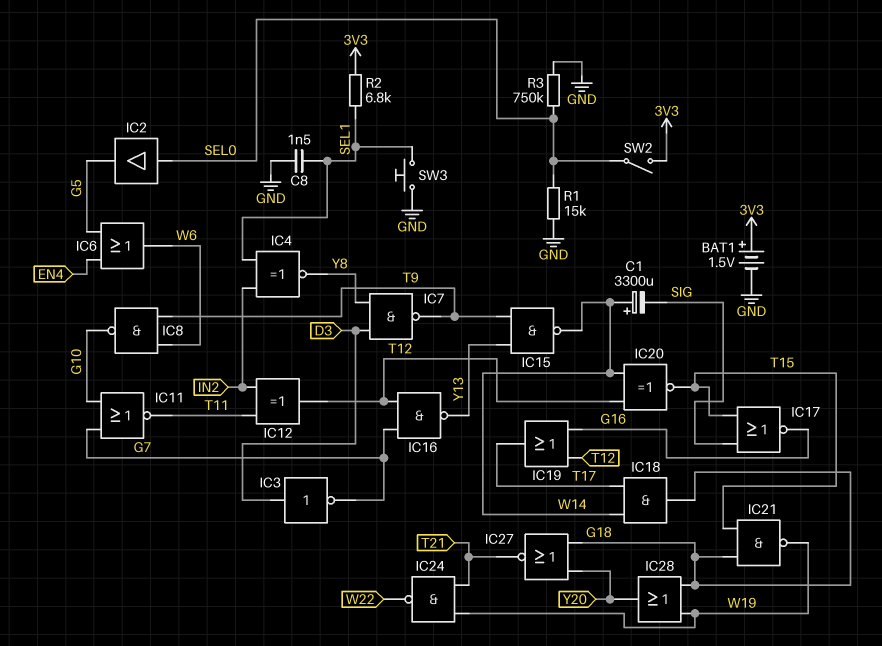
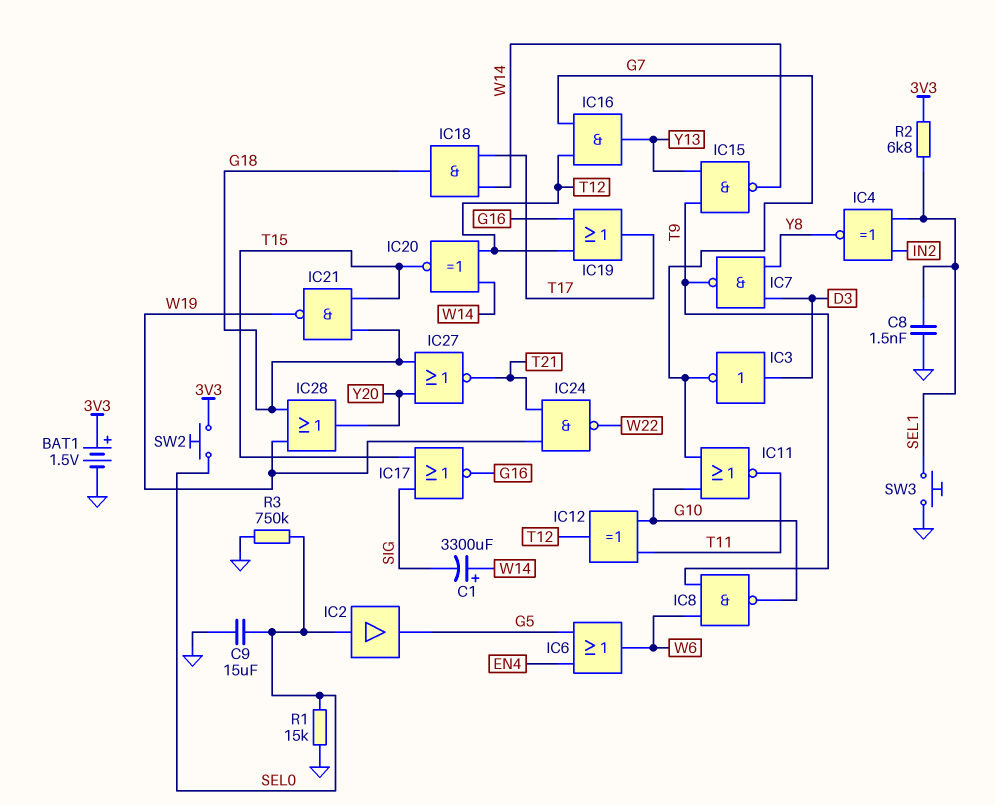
C9: none -> 15uF (GND, SEL0)
IC12: XOR (in IN2, in T11, out T12) -> XOR (in G10, in T11, out T12)
IC16: NAND (in G7, in T12, out Y13) -> AND (in G7, in T12, out Y13)
SW2: switch (3V3, SEL0) -> button (3V3, SEL0)

